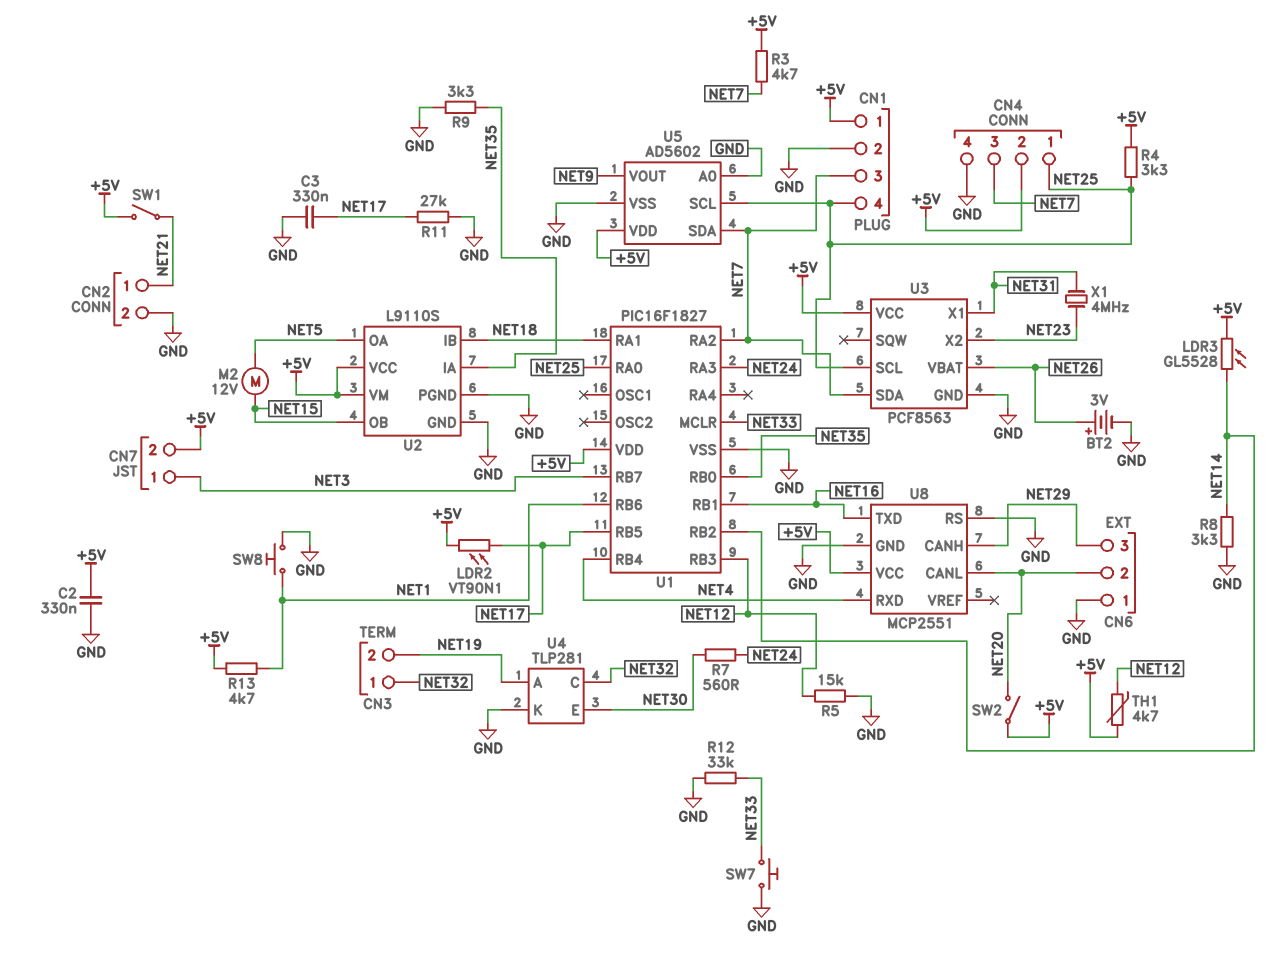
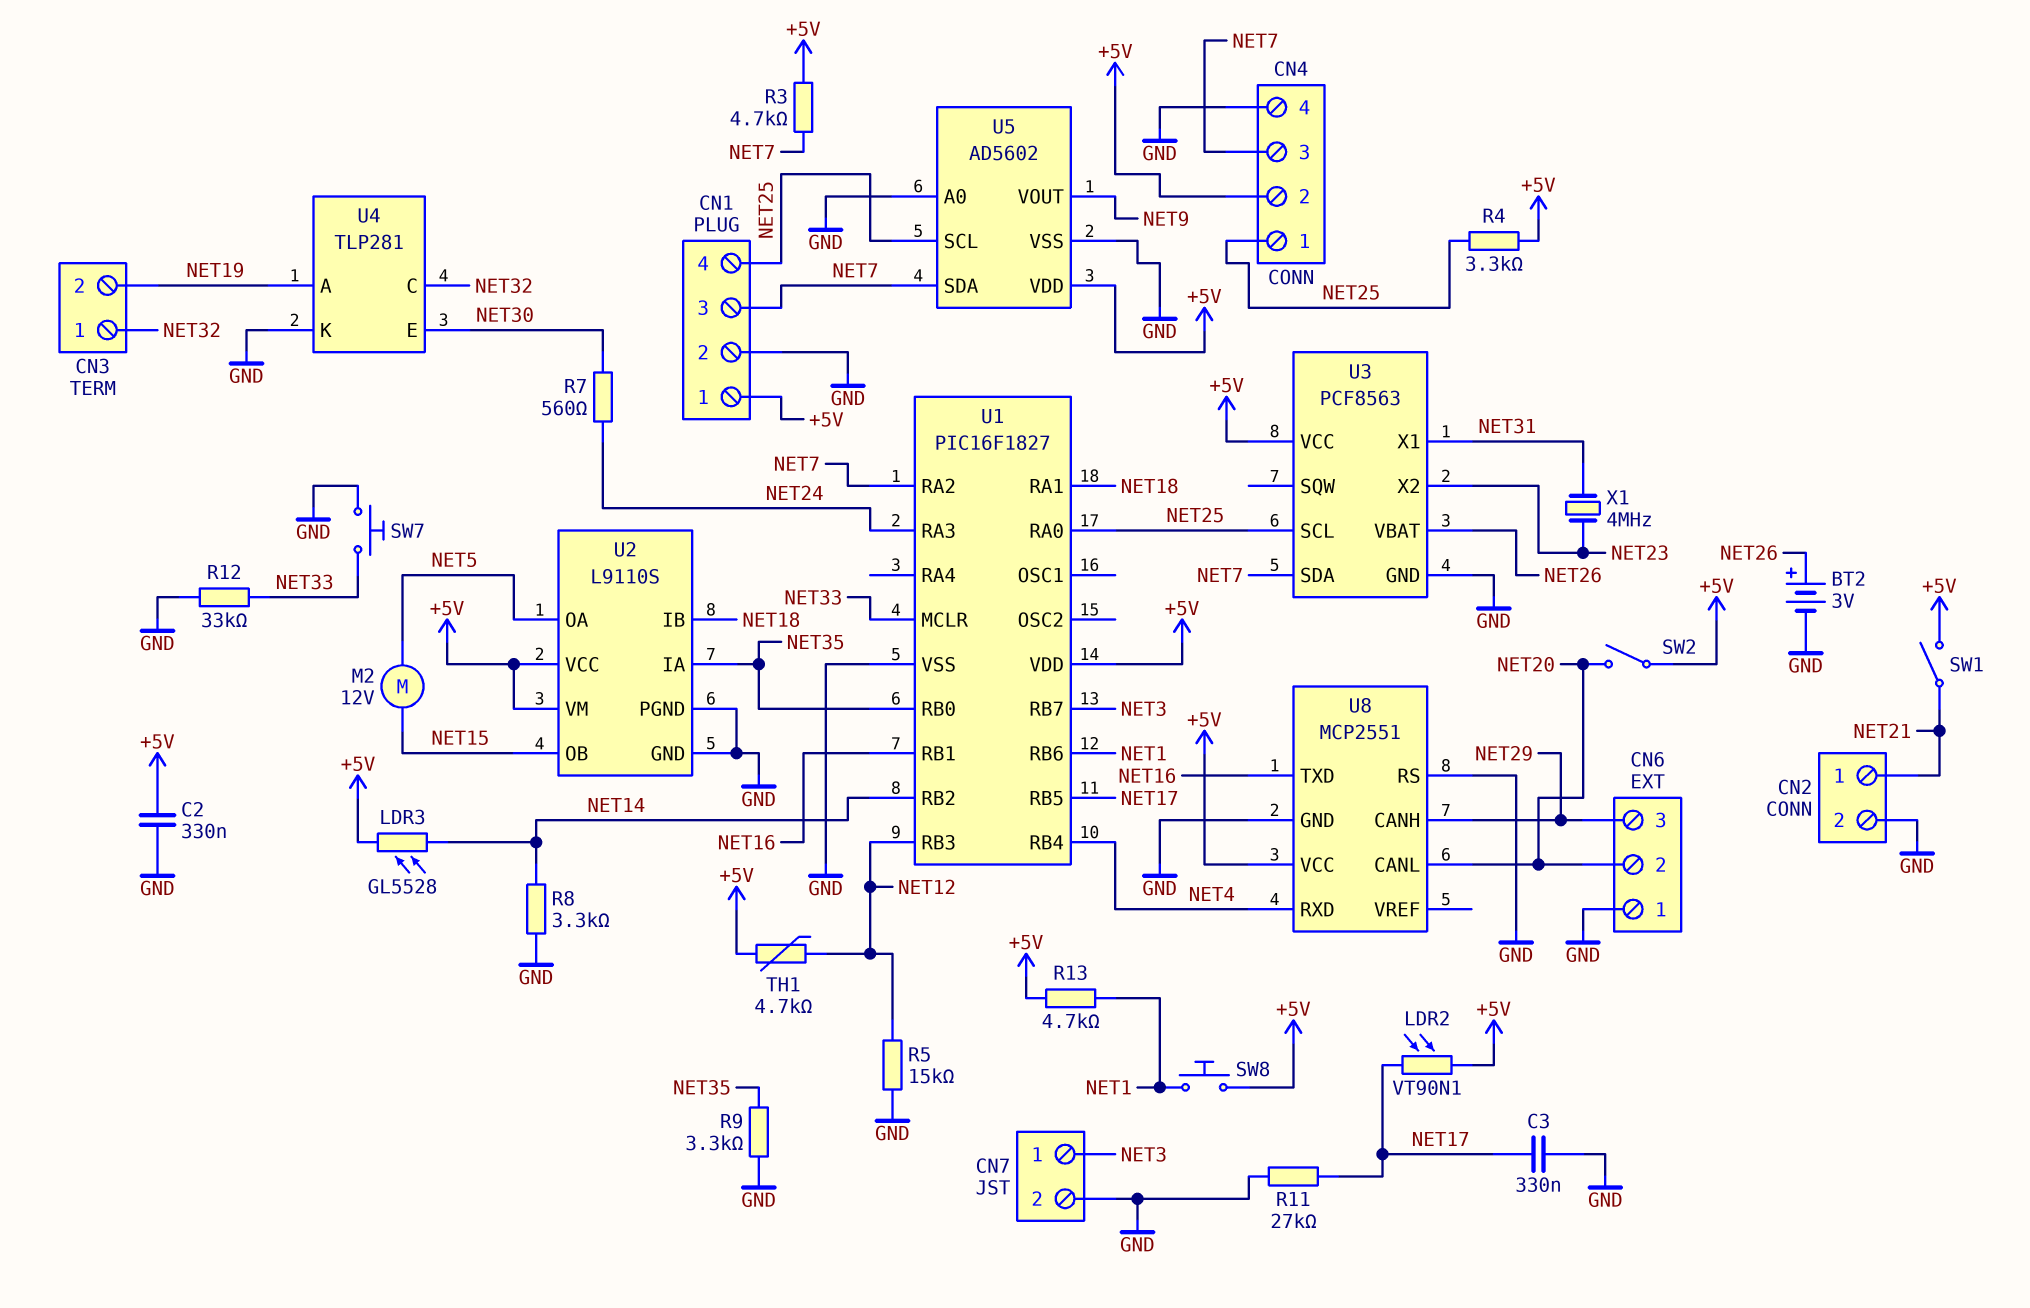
CN7 pin 2: +5V -> GND
SW8: button (GND, NET1) -> button (+5V, NET1)

